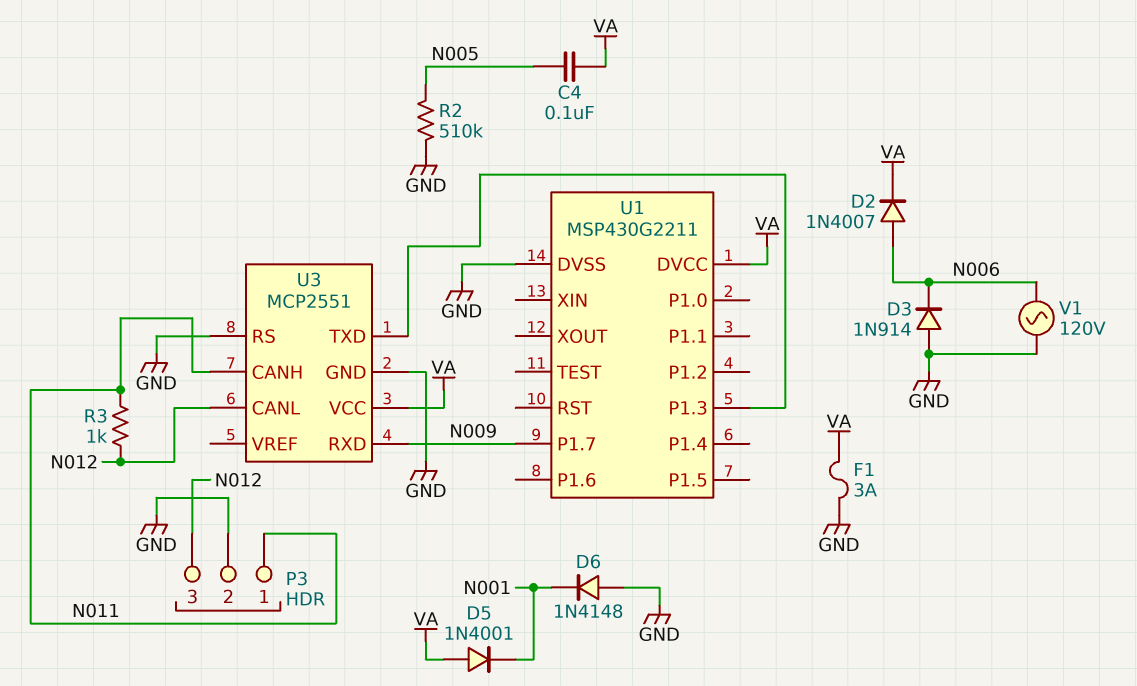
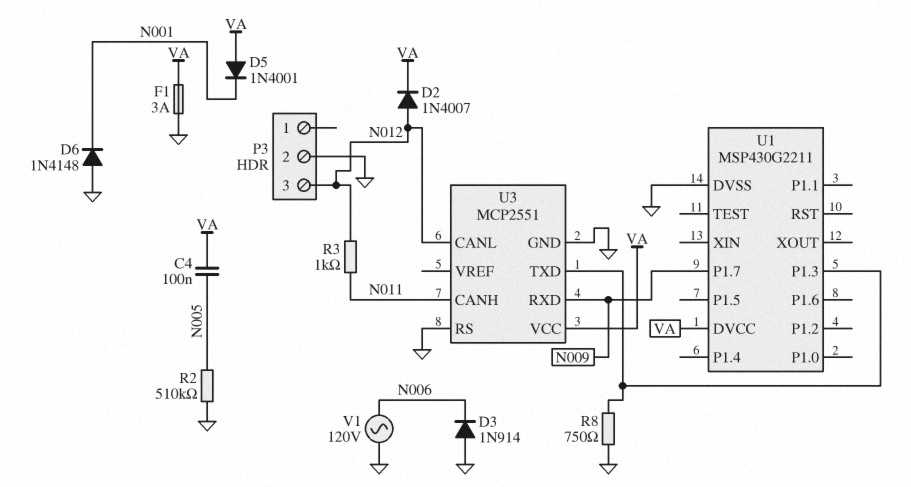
D2: diode 1N4007 (A N006, K VA) -> diode 1N4007 (A N012, K VA)
P3 pin 1: N011 -> none
R8: none -> 750 (GND, U1/P1.3)

